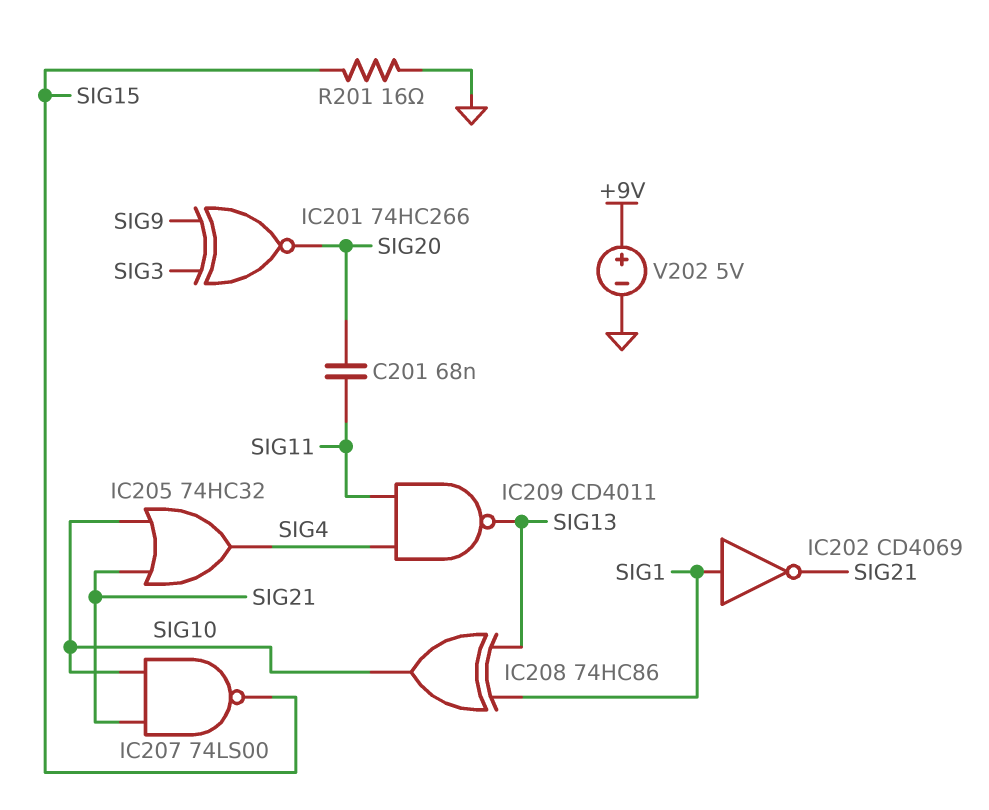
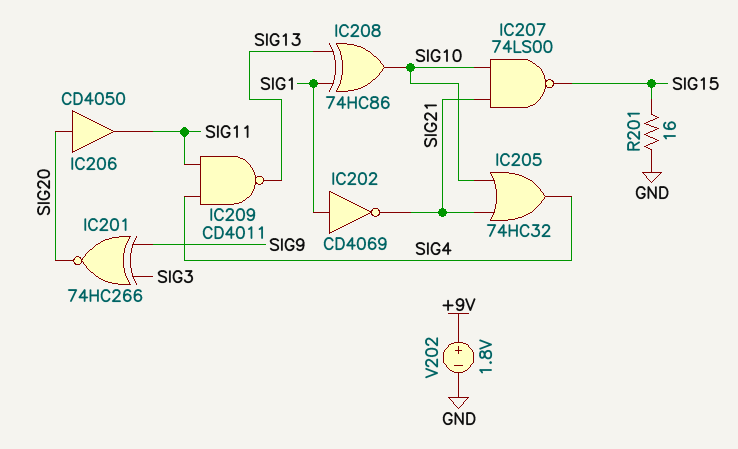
C201: 68nF (SIG11, SIG20) -> none
IC206: none -> buffer CD4050 (in SIG20, out SIG11)
V202: 5V (plus +9V, minus GND) -> 1.8V (plus +9V, minus GND)

